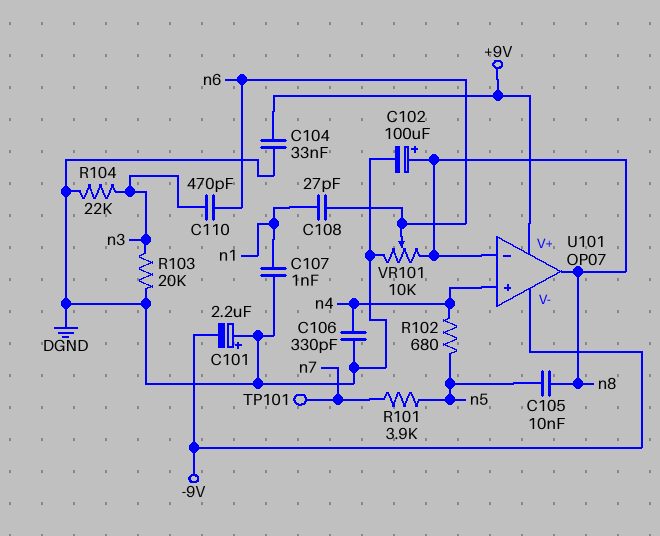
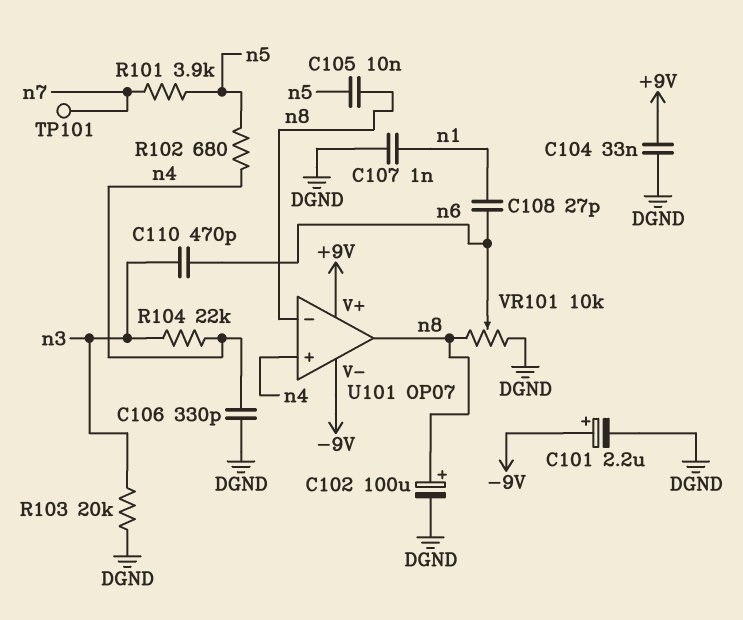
C101: 2.2uF (plus DGND, minus -9V) -> 2.2uF (plus -9V, minus DGND)
R104: 22k (DGND, n3) -> 22k (n3, n4)

